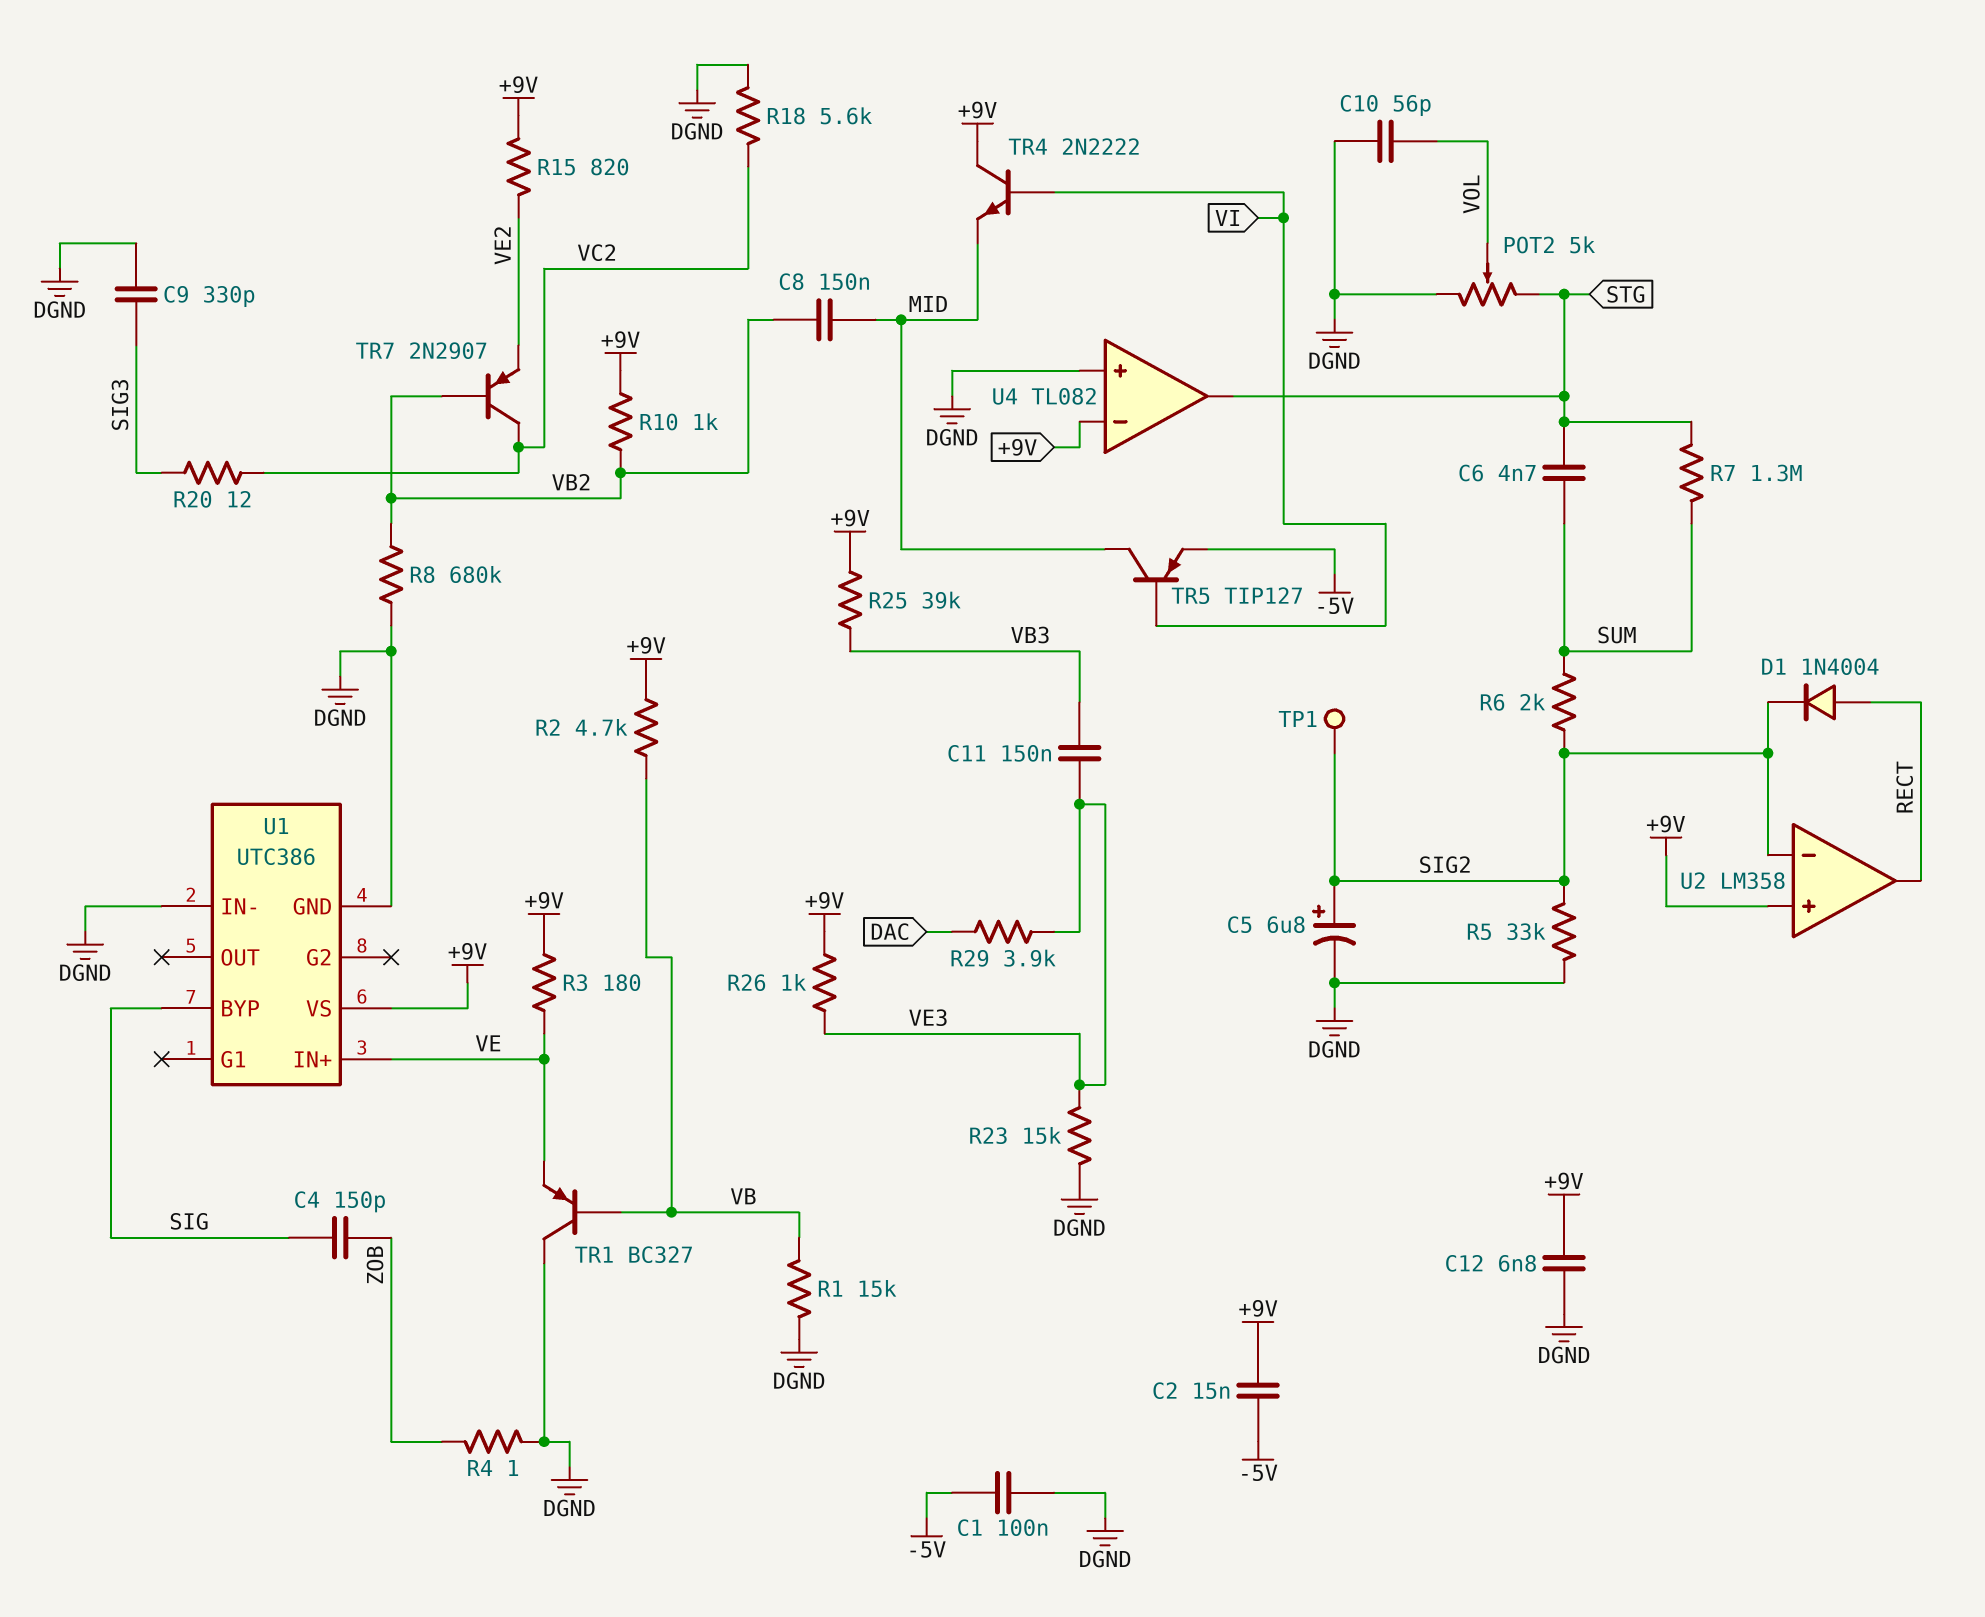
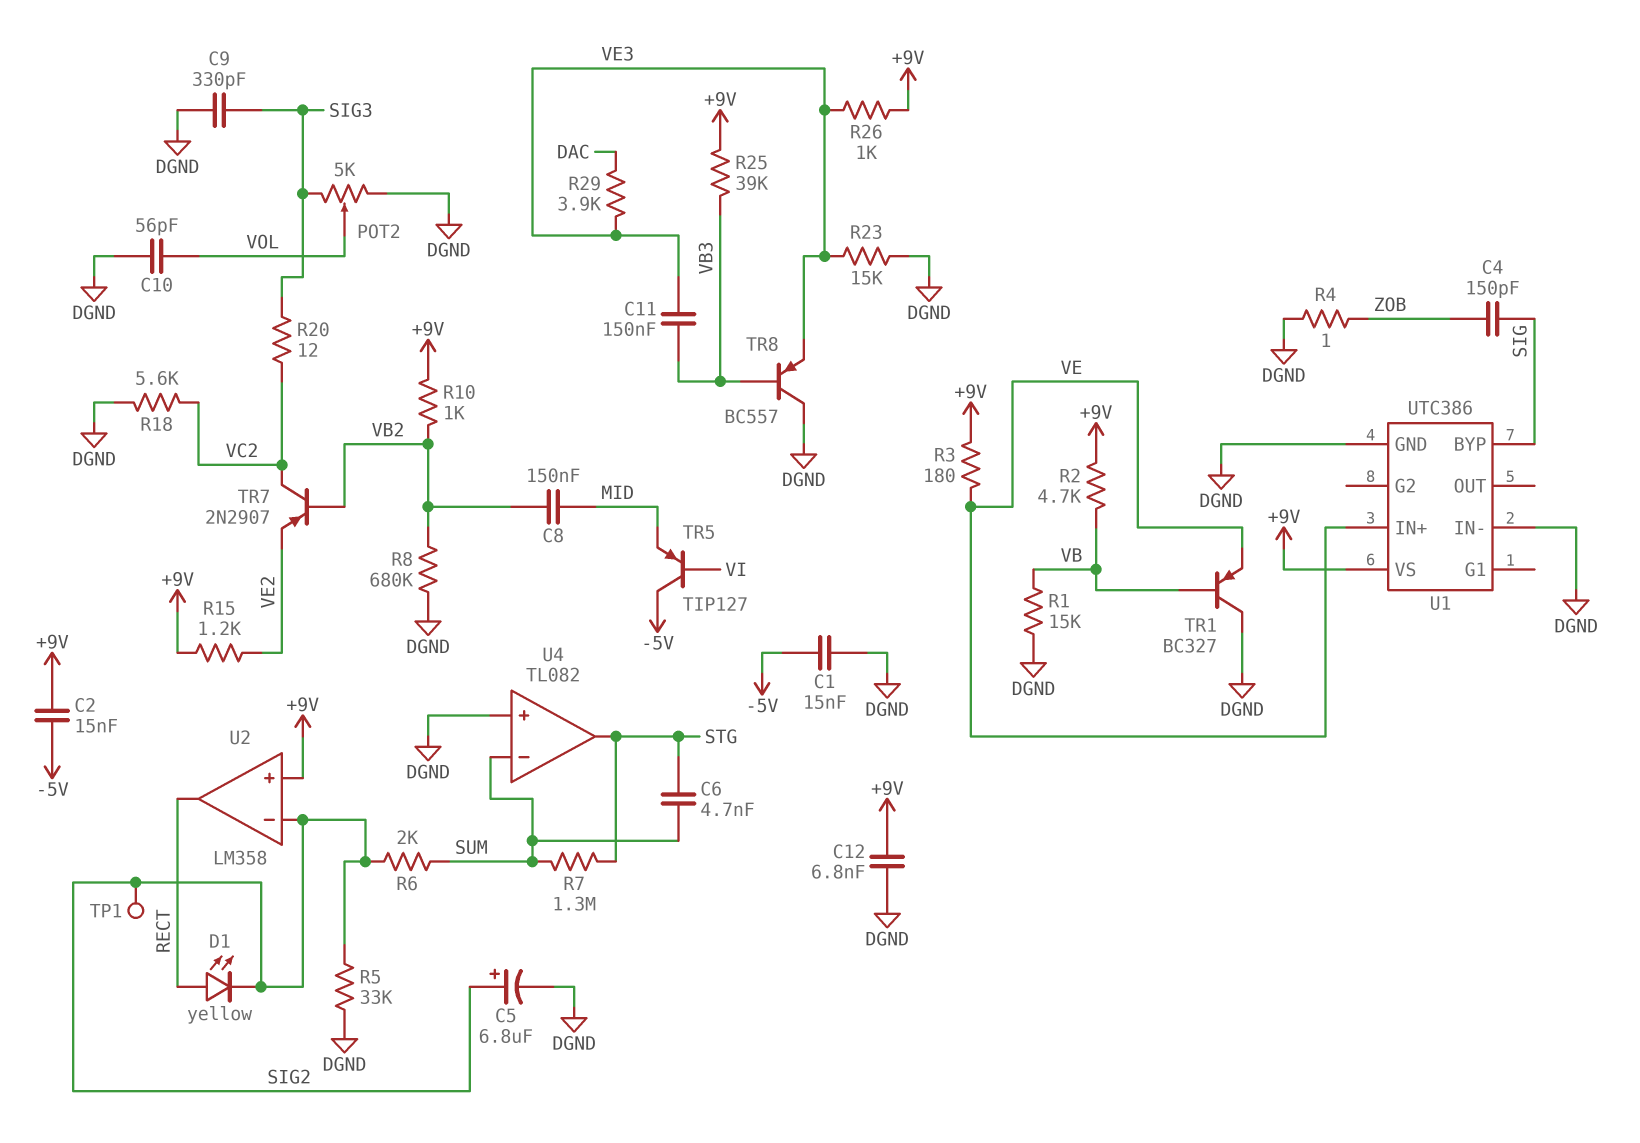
C1: 100nF (-5V, DGND) -> 15nF (-5V, DGND)
D1: diode 1N4004 (A RECT, K SIG2) -> LED yellow (A RECT, K SIG2)
POT2: 5k (DGND, STG, wiper VOL) -> 5k (DGND, SIG3, wiper VOL)
R15: 820 (+9V, VE2) -> 1.2k (+9V, VE2)
TR4: NPN 2N2222 (B VI, C +9V, E MID) -> none
TR5: PNP TIP127 (B VI, C MID, E -5V) -> PNP TIP127 (B VI, C -5V, E MID)
TR8: none -> PNP BC557 (B VB3, C DGND, E VE3)
U4 pin in-: +9V -> SUM

